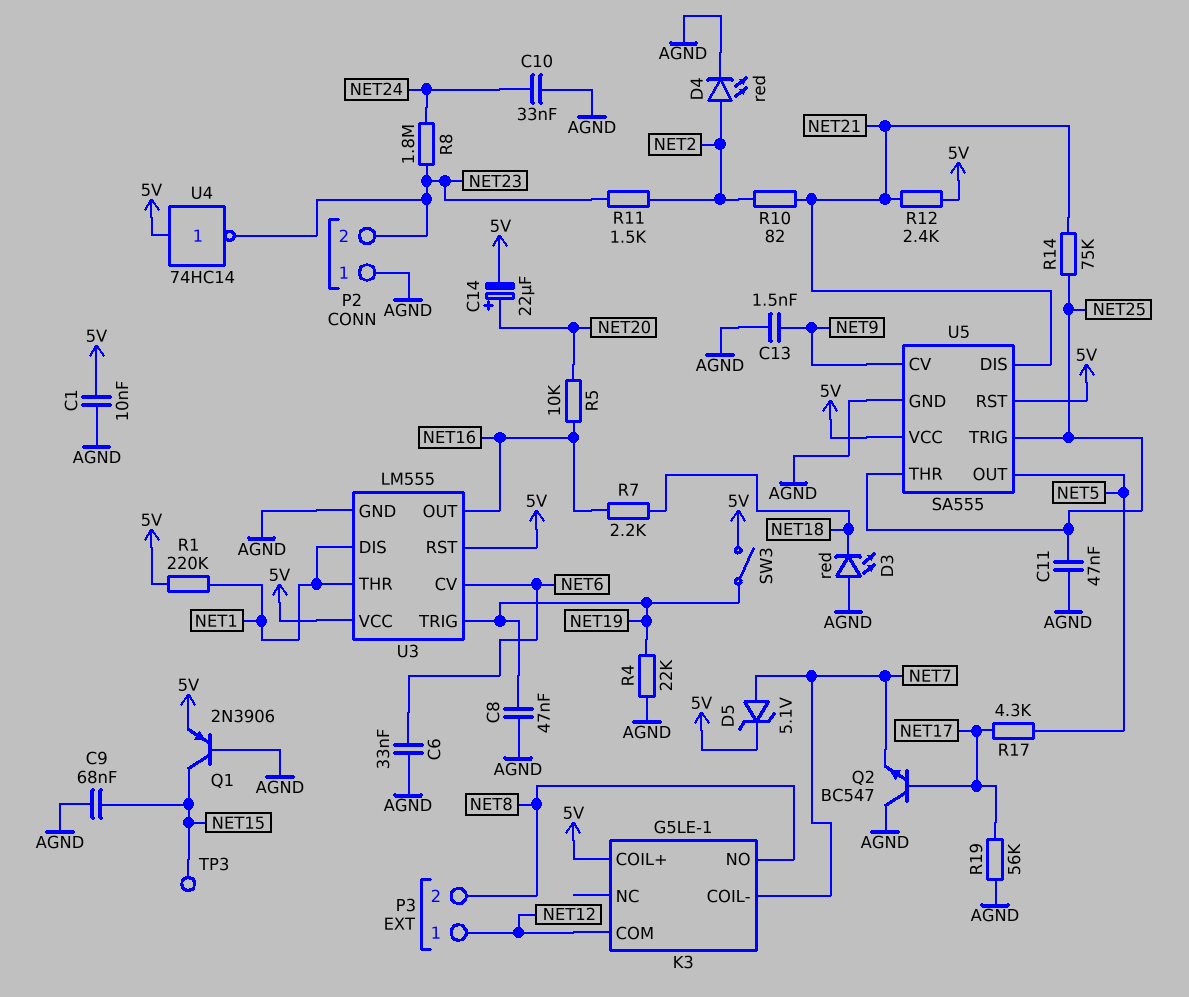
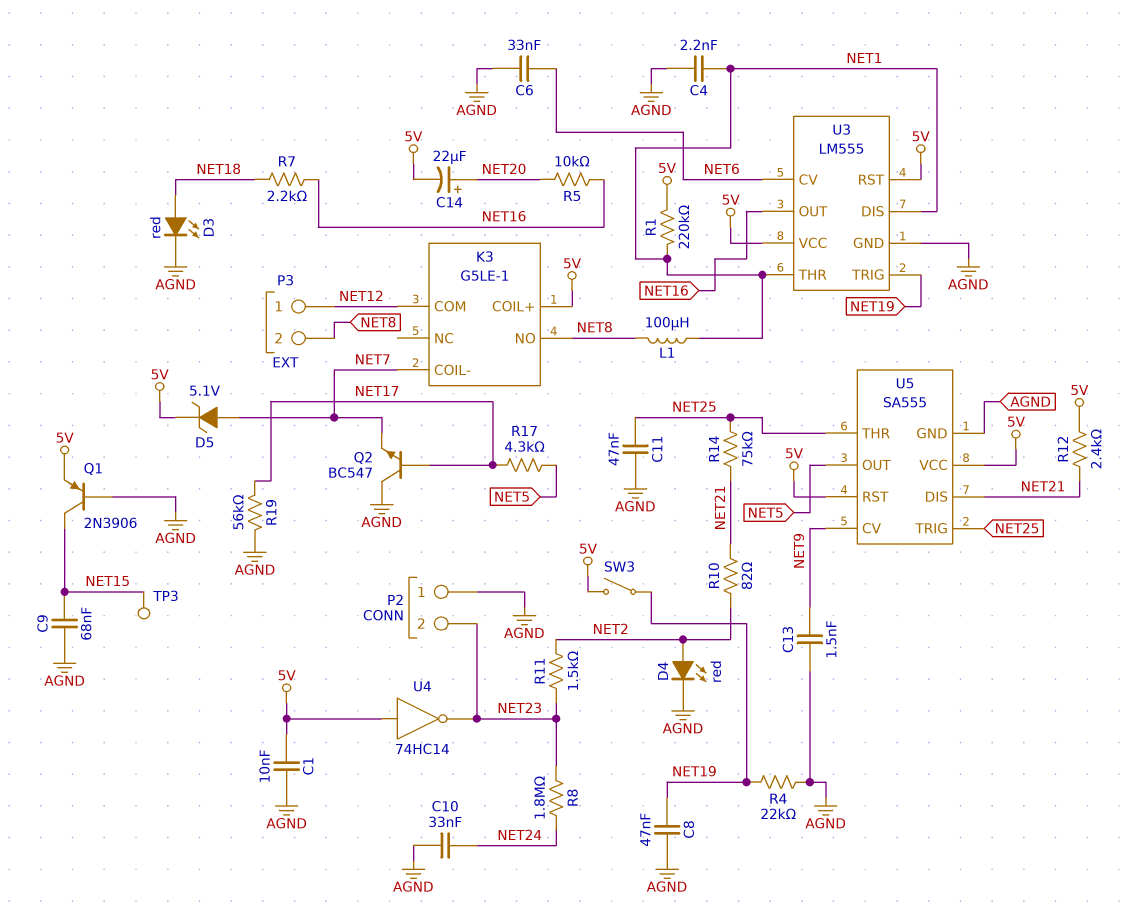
C4: none -> 2.2nF (AGND, NET1)
D3: LED red (A AGND, K NET18) -> LED red (A NET18, K AGND)
L1: none -> 100uH (NET1, NET8)

